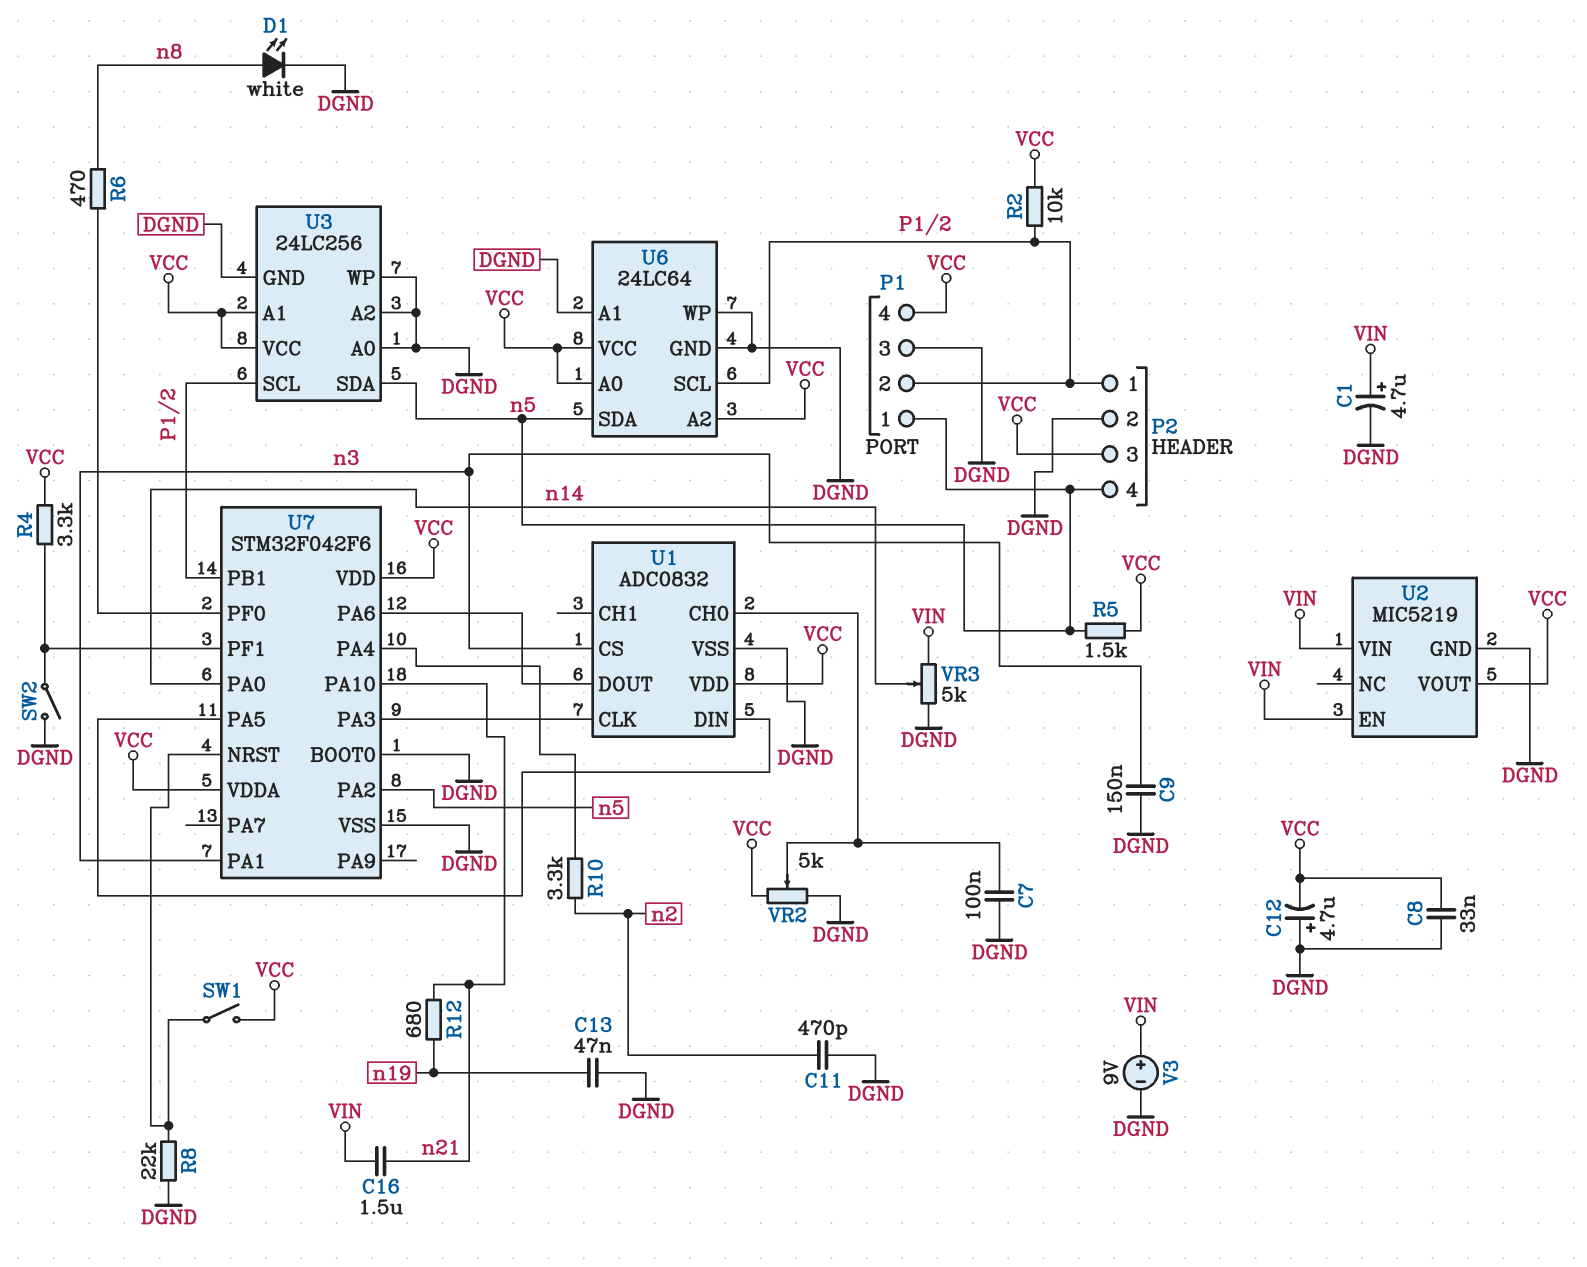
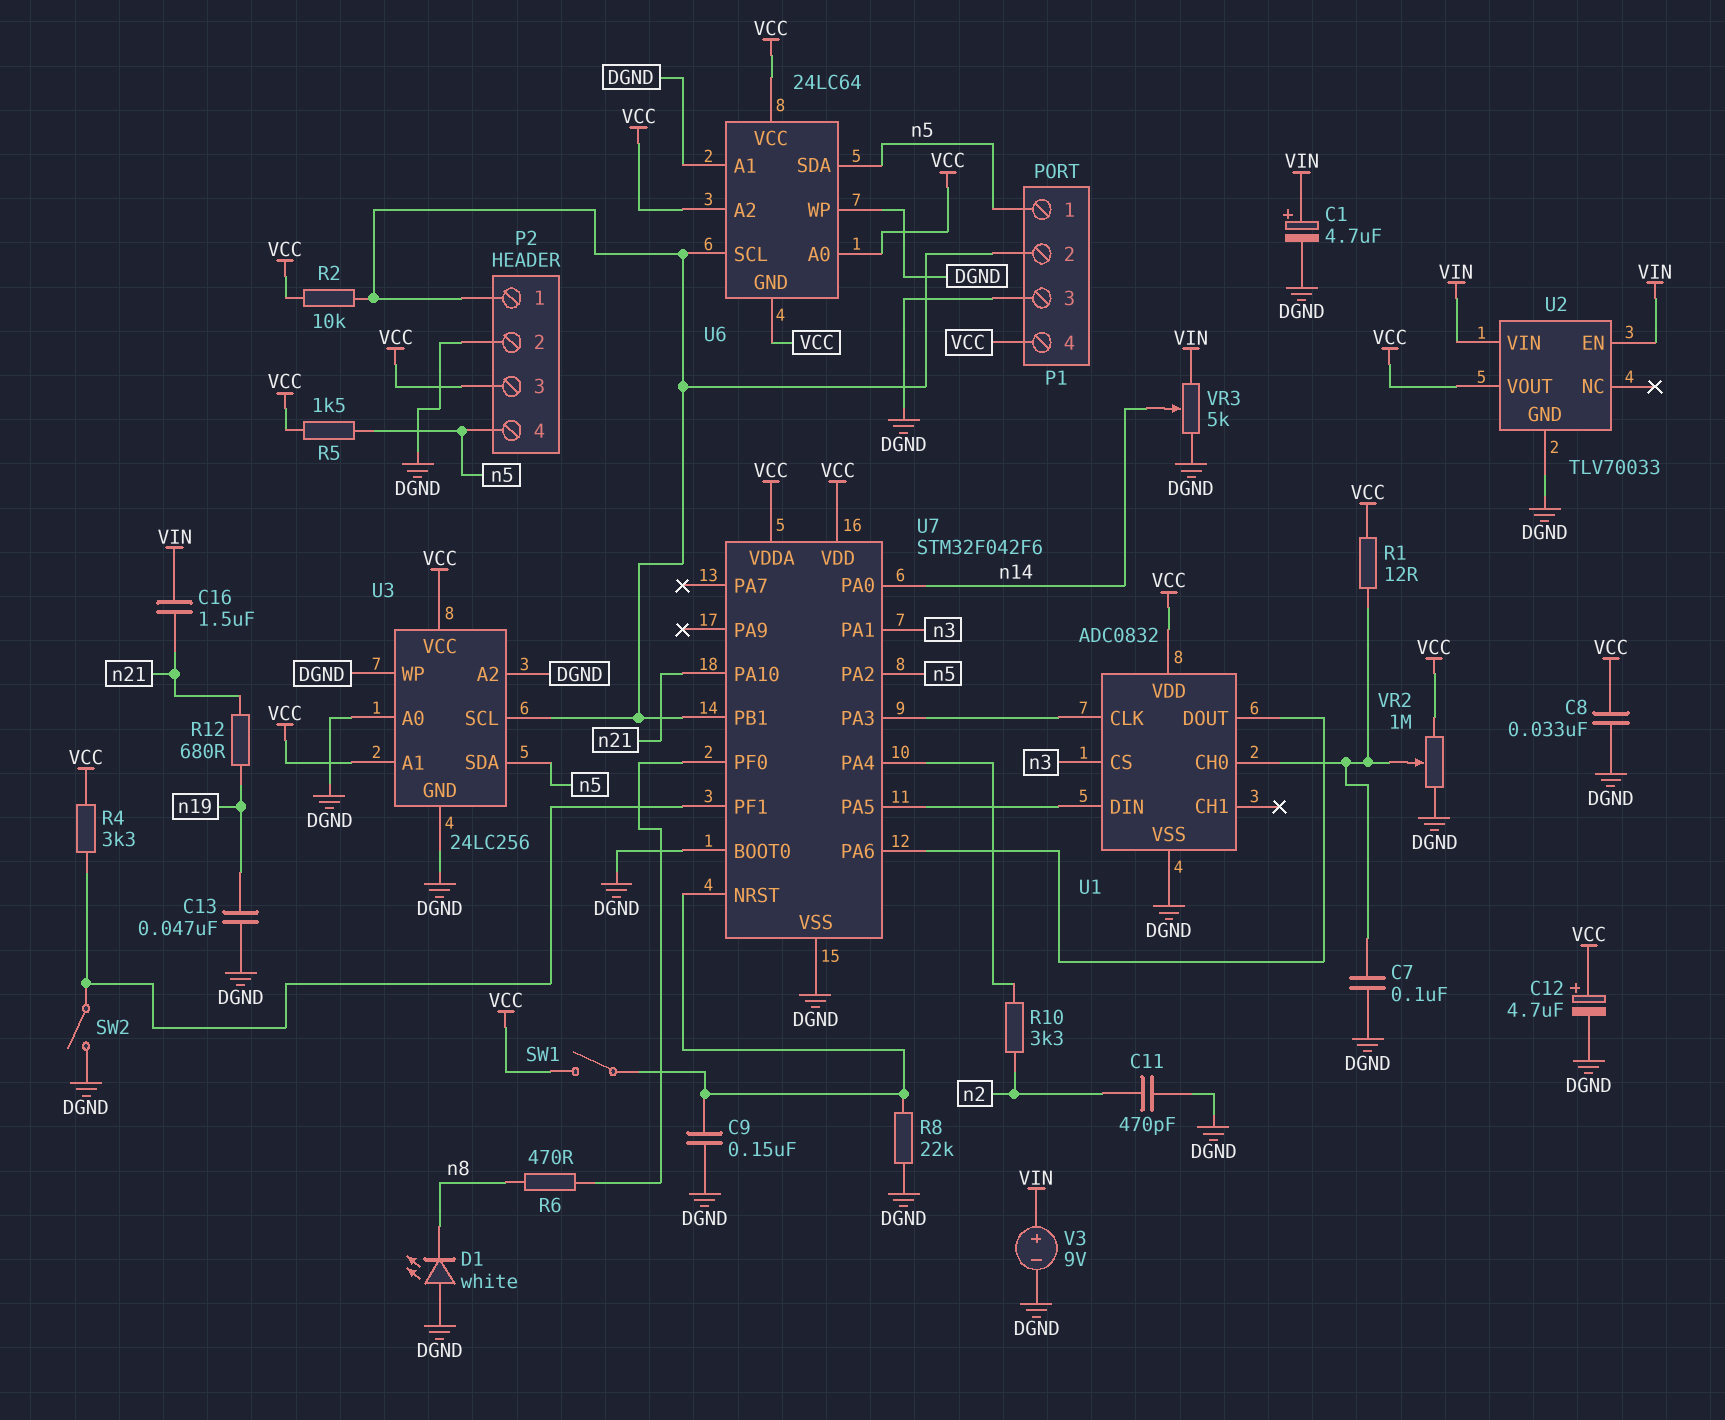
C9: 150nF (DGND, n3) -> 150nF (DGND, U7/NRST)
C12: 4.7uF (plus DGND, minus VCC) -> 4.7uF (plus VCC, minus DGND)
D1: LED white (A n8, K DGND) -> LED white (A DGND, K n8)
R1: none -> 12 (U1/CH0, VCC)
U2: MIC5219 -> TLV70033
U6 pin GND: DGND -> VCC
VR2: 5k (DGND, VCC, wiper U1/CH0) -> 1M (DGND, VCC, wiper U1/CH0)

